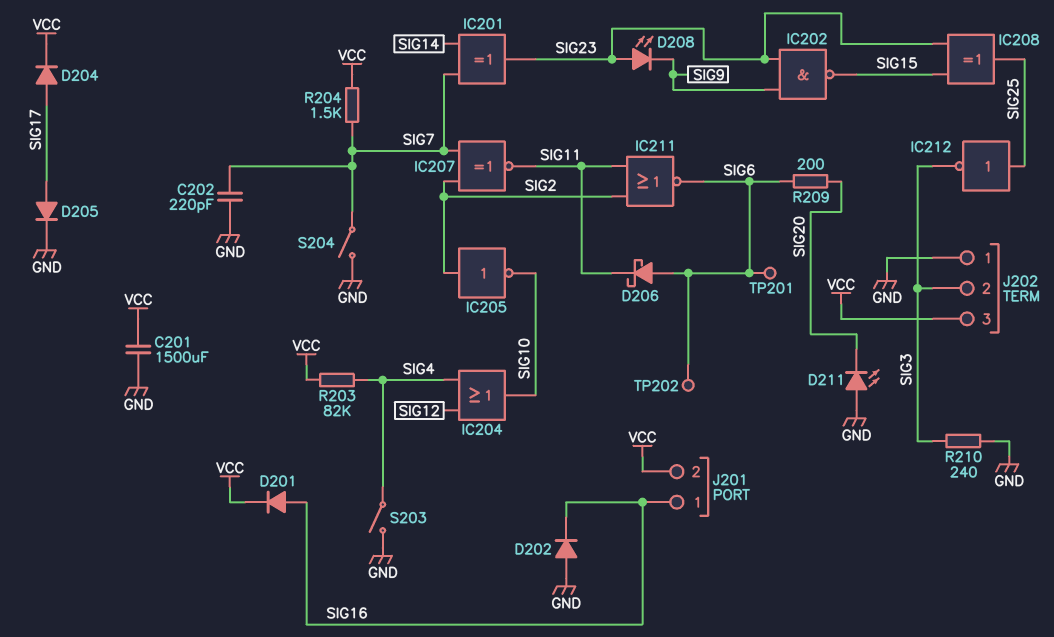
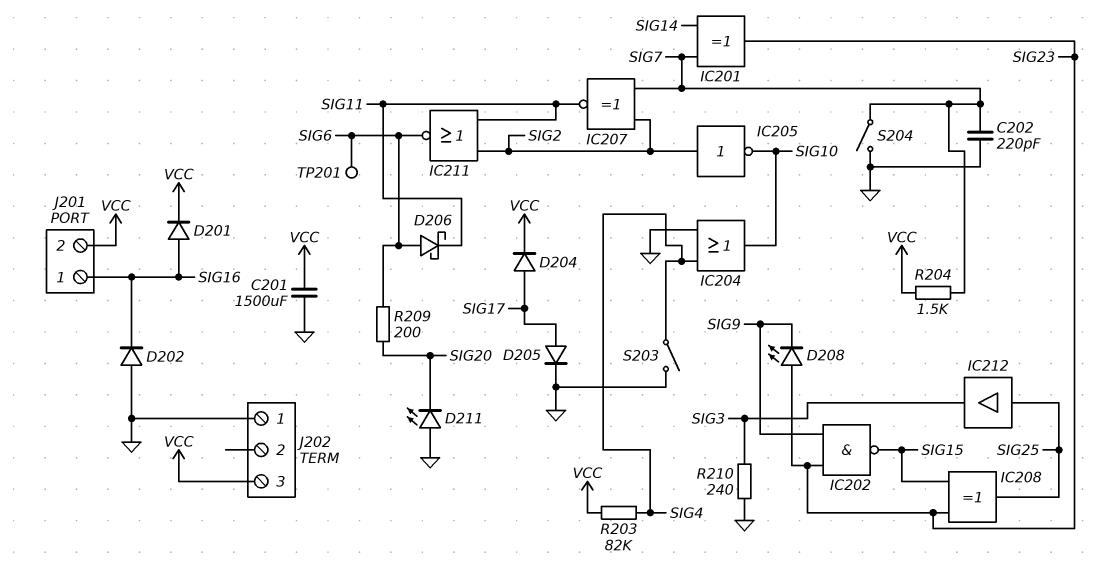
IC204: OR (in SIG4, in SIG12, out SIG10) -> OR (in GND, in SIG4, out SIG10)
IC212: NOT (in SIG25, out SIG3) -> buffer (in SIG25, out SIG3)
J202 pin 2: SIG3 -> none
TP202: test point (SIG6) -> none

